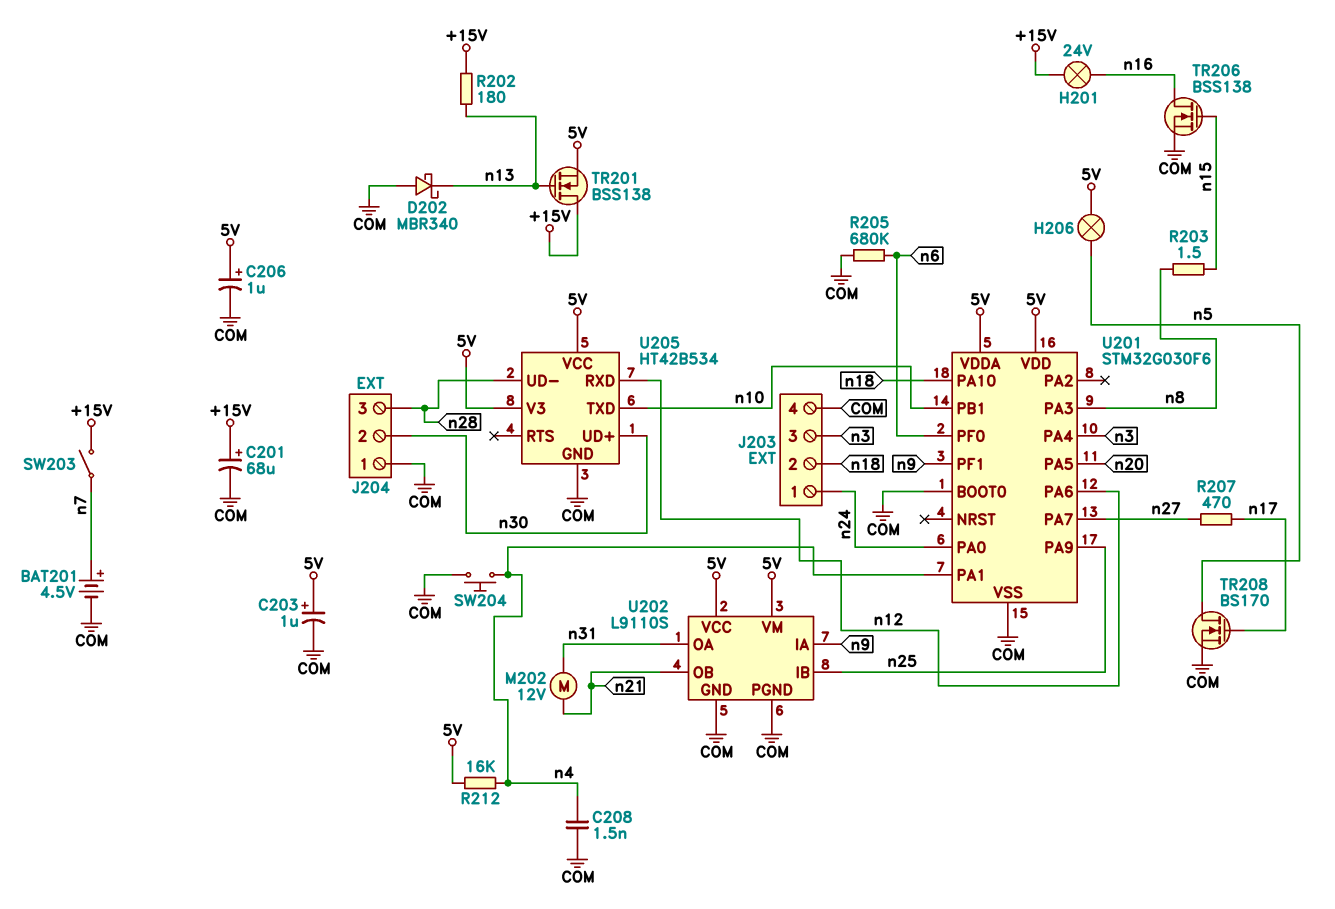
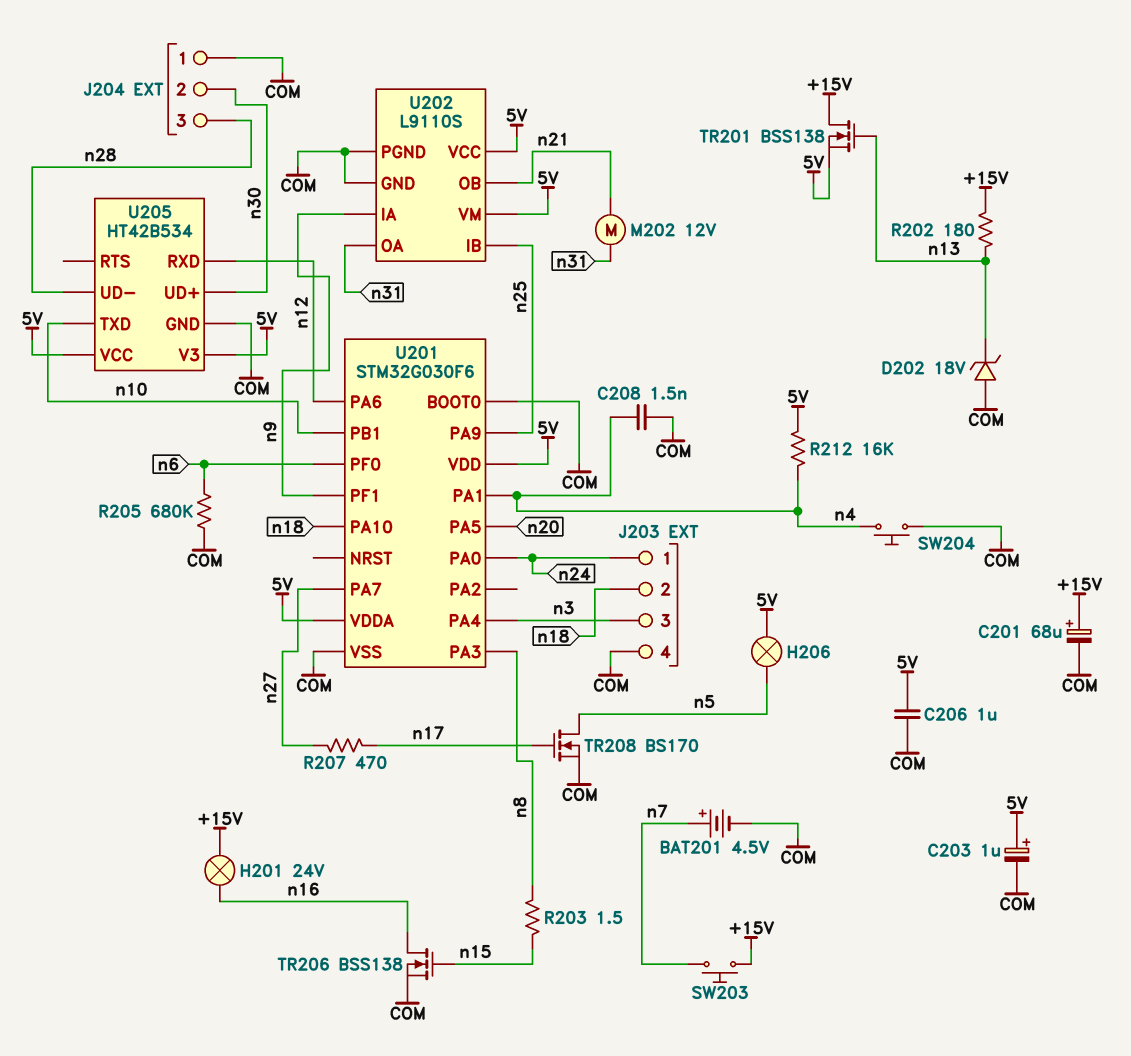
C206: 1uF (plus 5V, minus COM) -> 1uF (5V, COM)
D202: schottky MBR340 (A COM, K n13) -> zener 18V (A COM, K n13)
SW203: switch (+15V, n7) -> button (+15V, n7)

